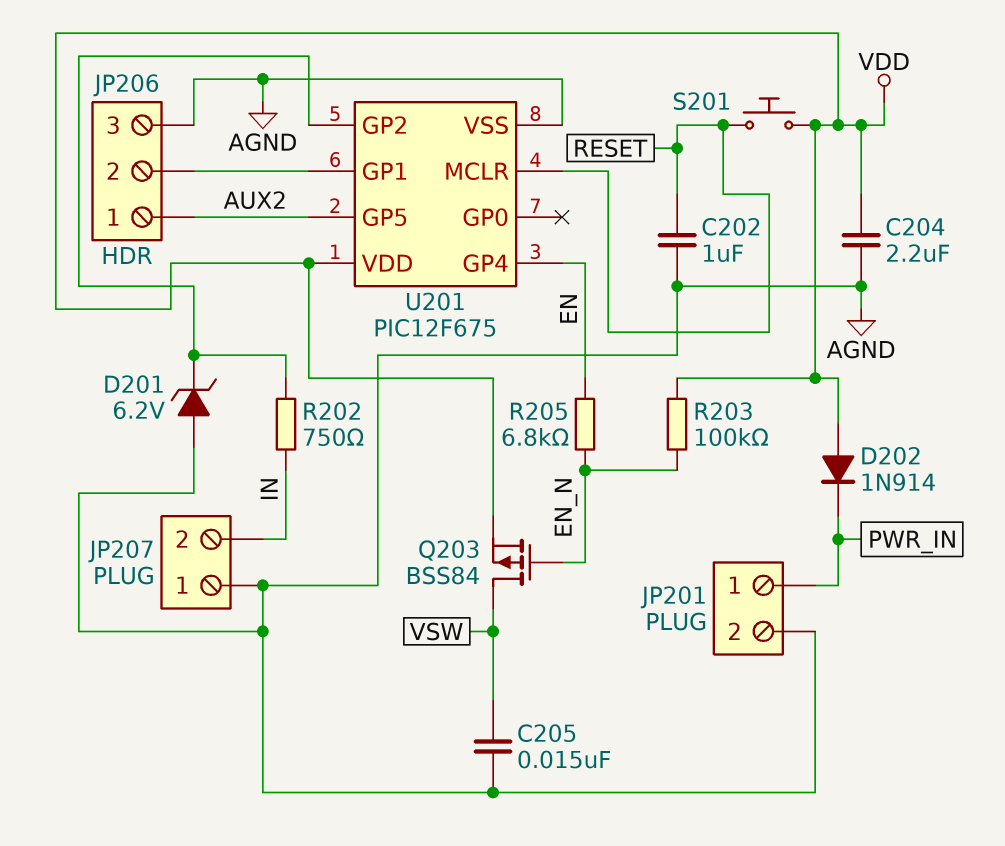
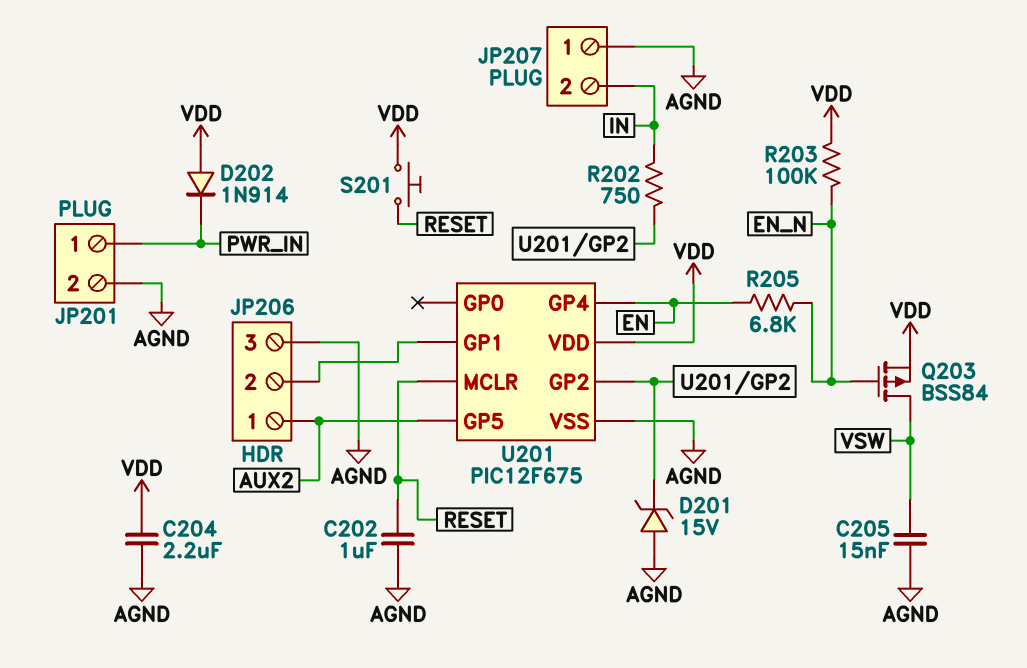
D201: zener 6.2V (A AGND, K U201/GP2) -> zener 15V (A AGND, K U201/GP2)

